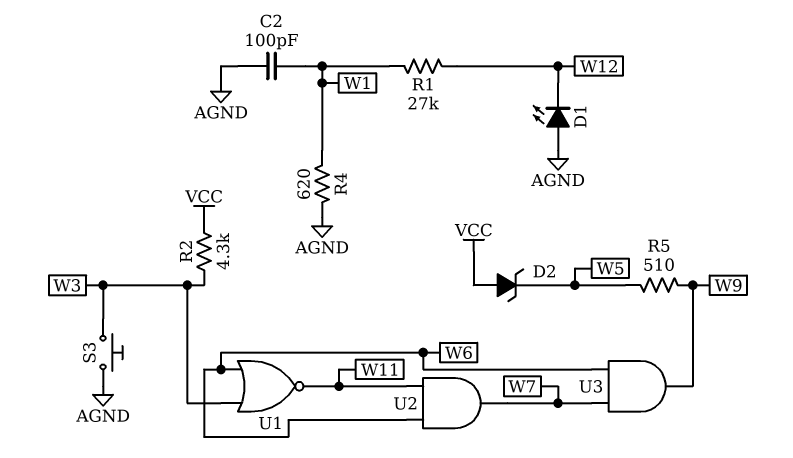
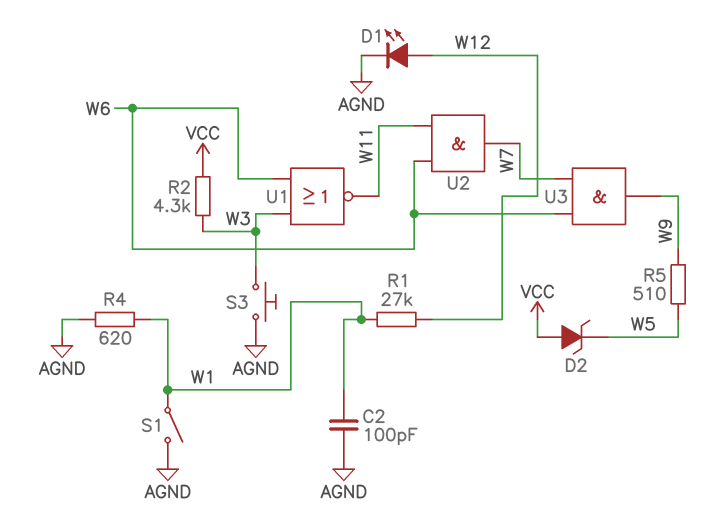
D1: LED (A AGND, K W12) -> LED (A W12, K AGND)
S1: none -> switch (AGND, W1)

